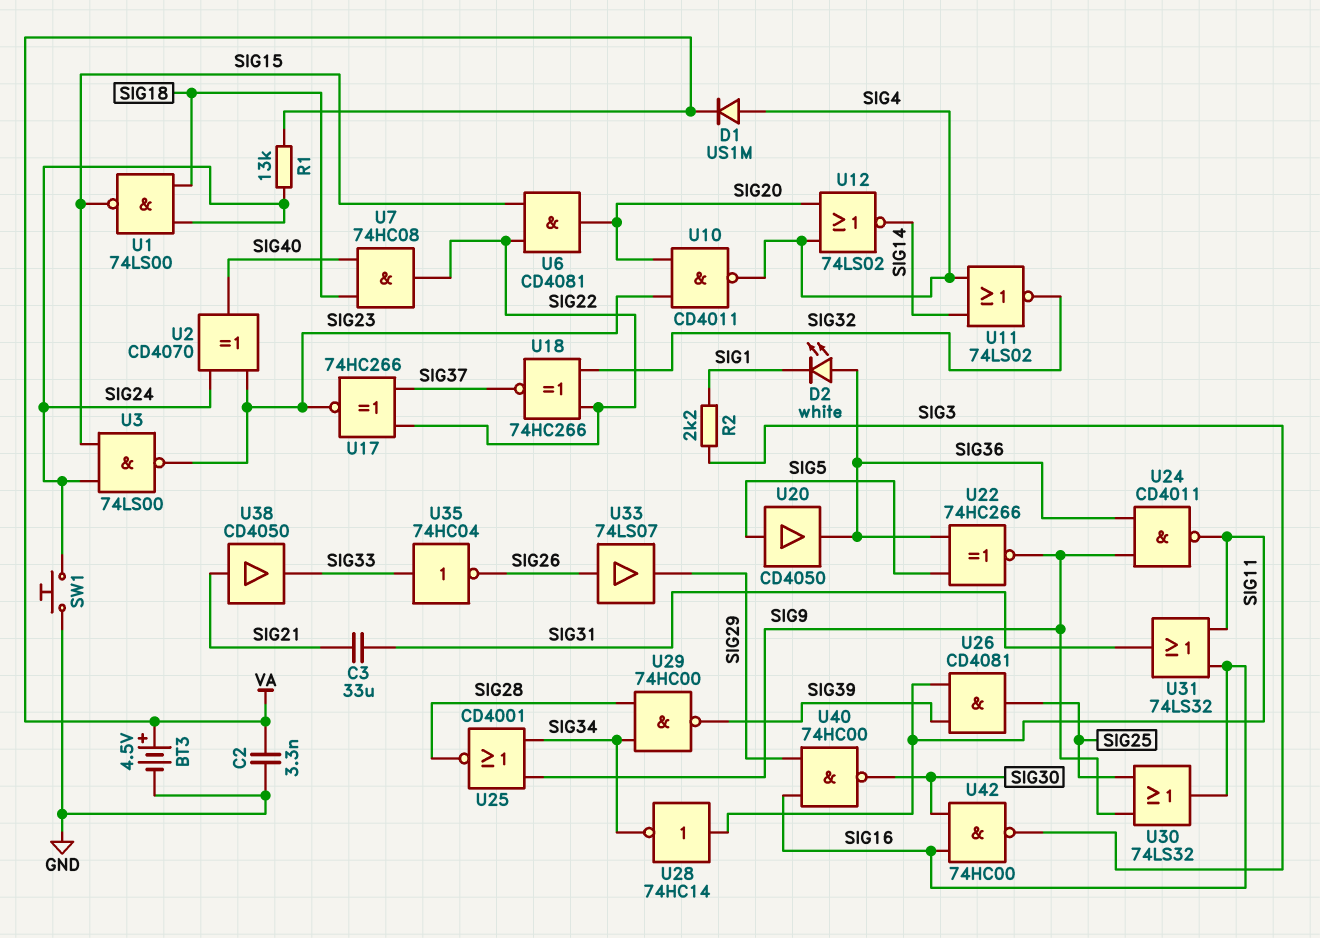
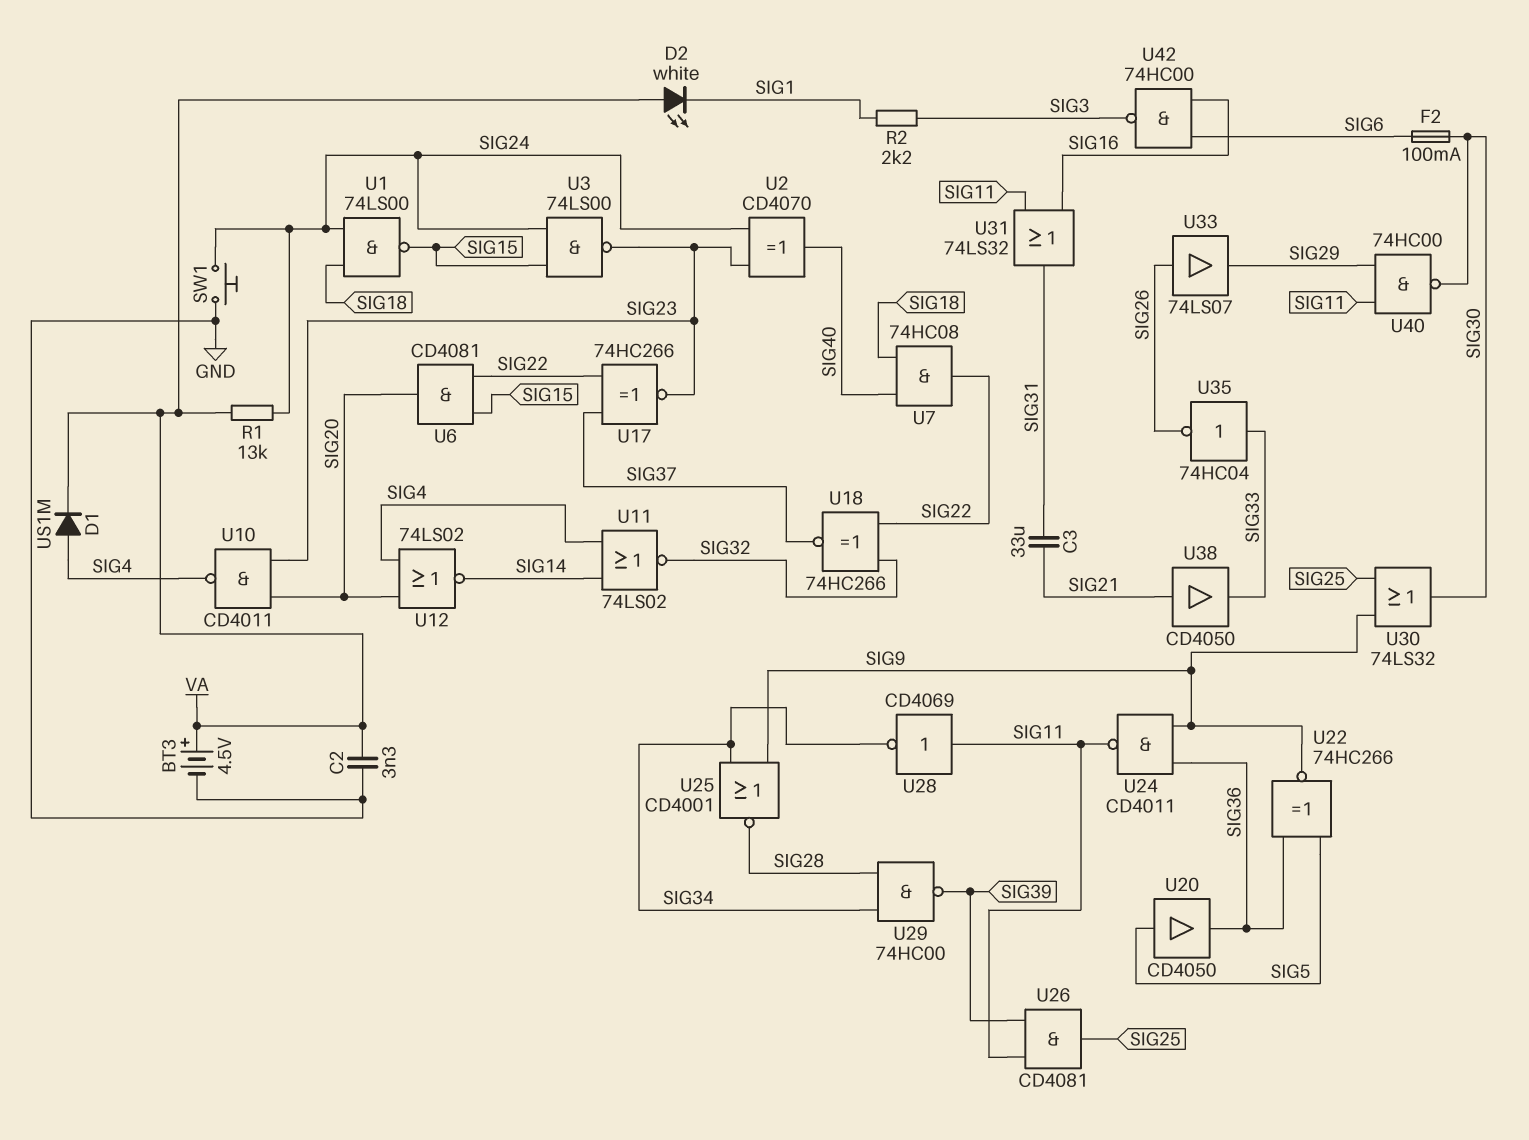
D2: LED white (A SIG36, K SIG1) -> LED white (A VA, K SIG1)
F2: none -> 100mA (SIG6, SIG30)
U28: NOT 74HC14 (in SIG11, out SIG34) -> NOT CD4069 (in SIG11, out SIG34)
U30: OR 74LS32 (in SIG9, in SIG25, out SIG16) -> OR 74LS32 (in SIG9, in SIG25, out SIG30)
U40: NAND 74HC00 (in SIG16, in SIG29, out SIG30) -> NAND 74HC00 (in SIG11, in SIG29, out SIG30)
U42: NAND 74HC00 (in SIG16, in SIG30, out SIG3) -> NAND 74HC00 (in SIG6, in SIG16, out SIG3)

